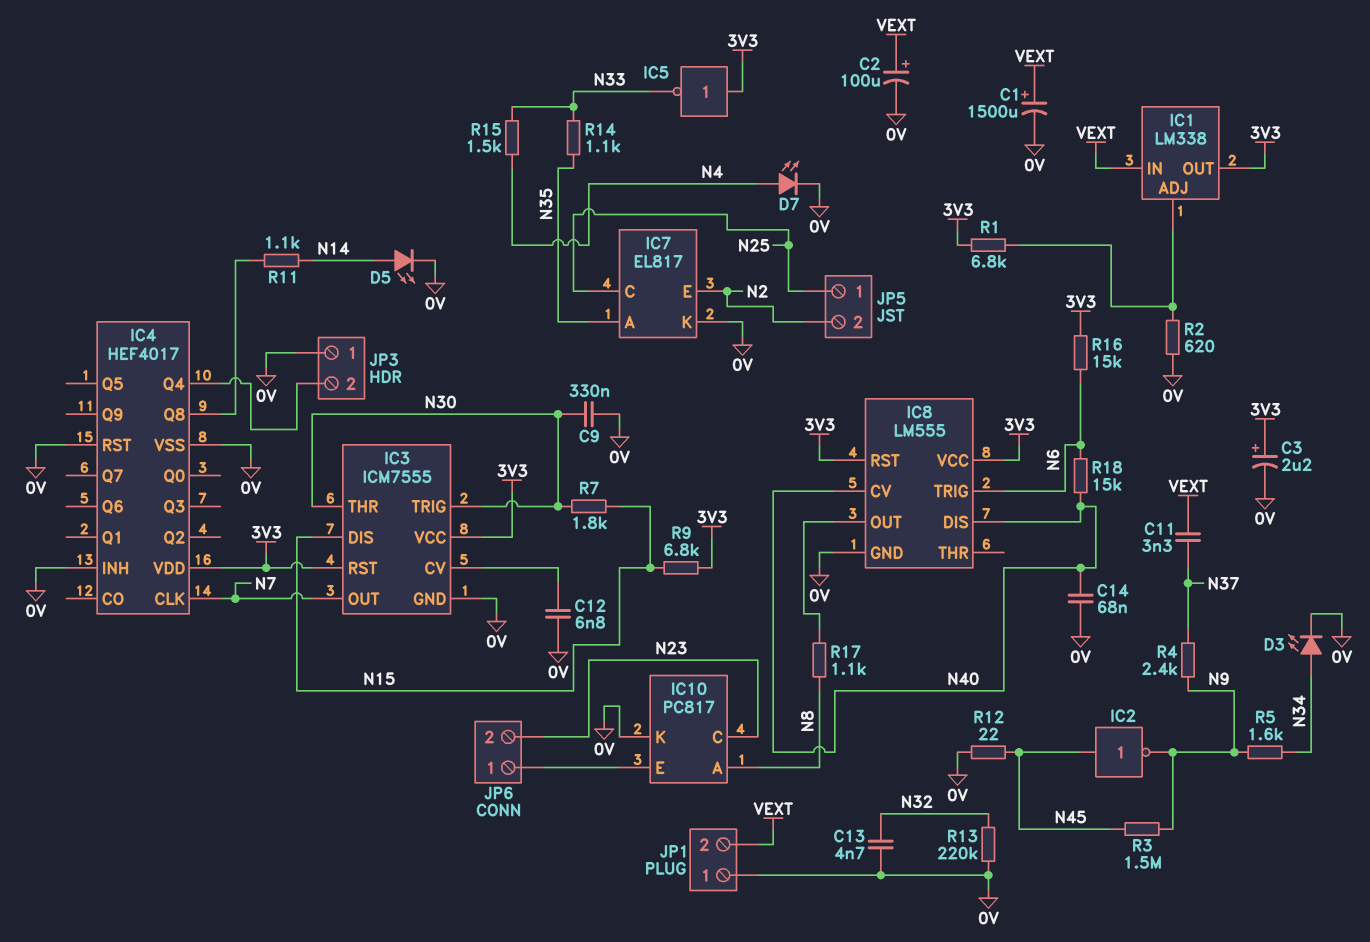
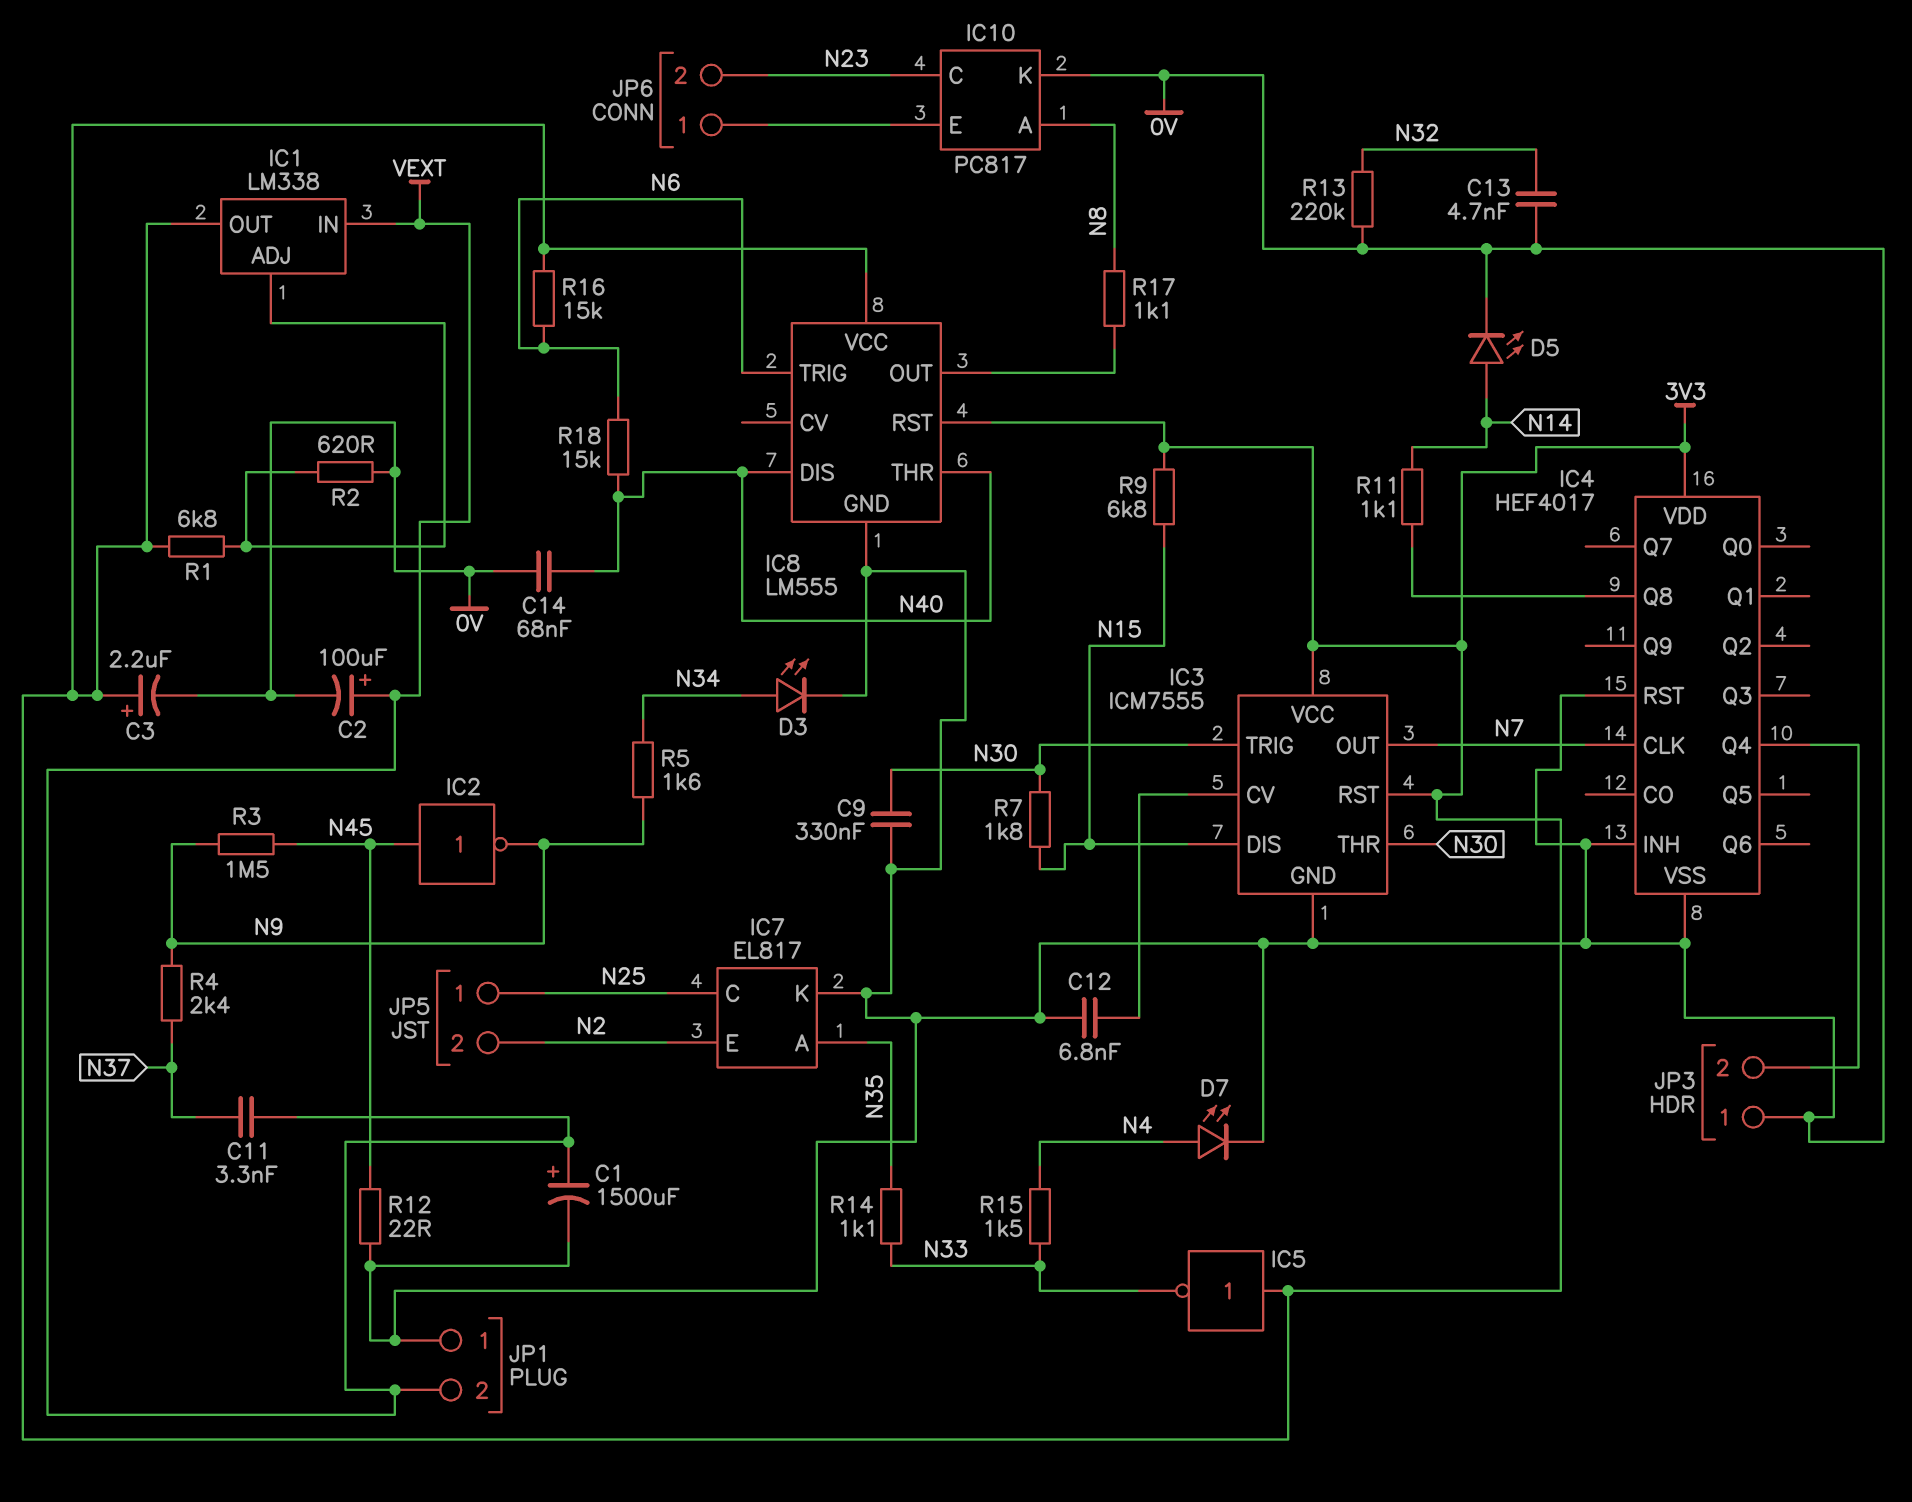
IC8 pin CV: N40 -> none
IC8 pin THR: none -> N40

